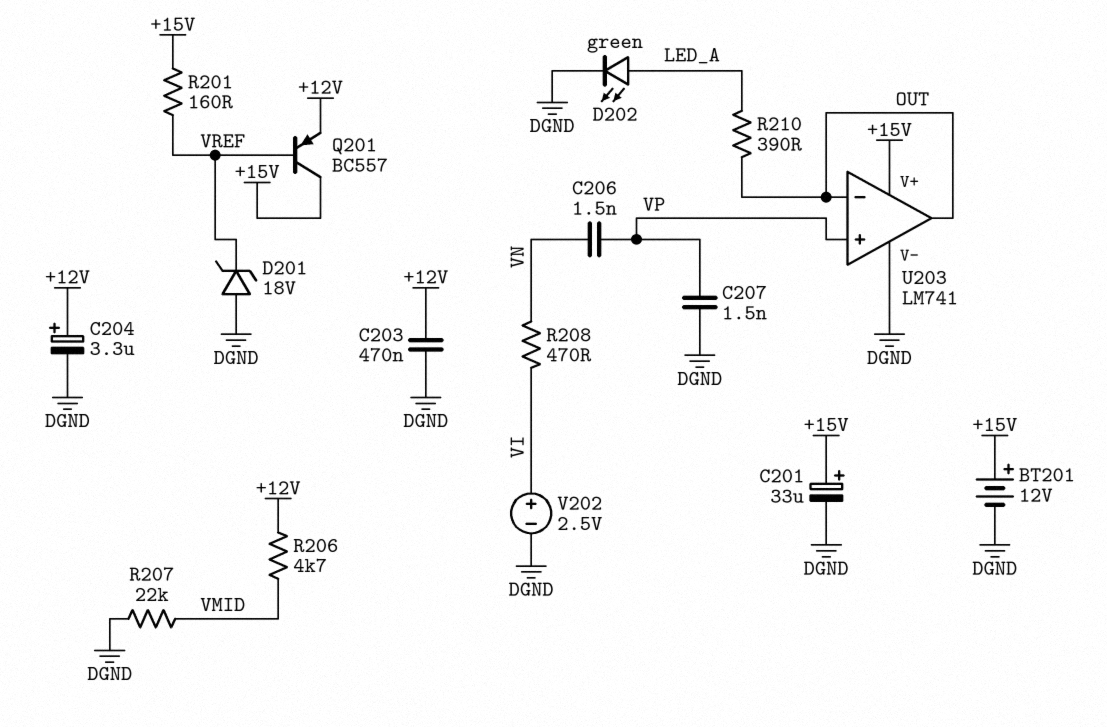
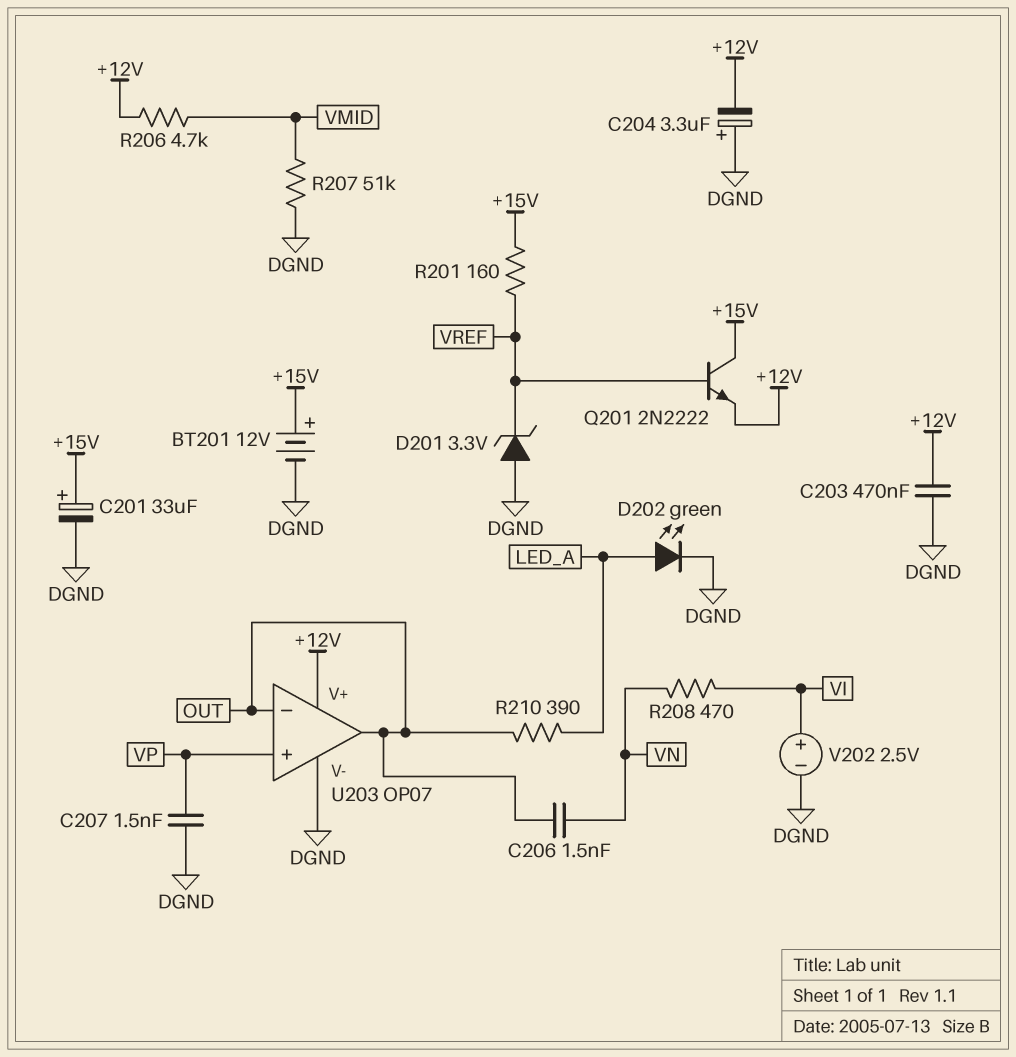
C204: 3.3uF (plus +12V, minus DGND) -> 3.3uF (plus DGND, minus +12V)
C206: 1.5nF (VN, VP) -> 1.5nF (OUT, VN)
D201: zener 18V (A DGND, K VREF) -> zener 3.3V (A DGND, K VREF)
Q201: PNP BC557 (B VREF, C +15V, E +12V) -> NPN 2N2222 (B VREF, C +15V, E +12V)
R207: 22k (DGND, VMID) -> 51k (DGND, VMID)
U203: LM741 -> OP07
U203 pin V+: +15V -> +12V

